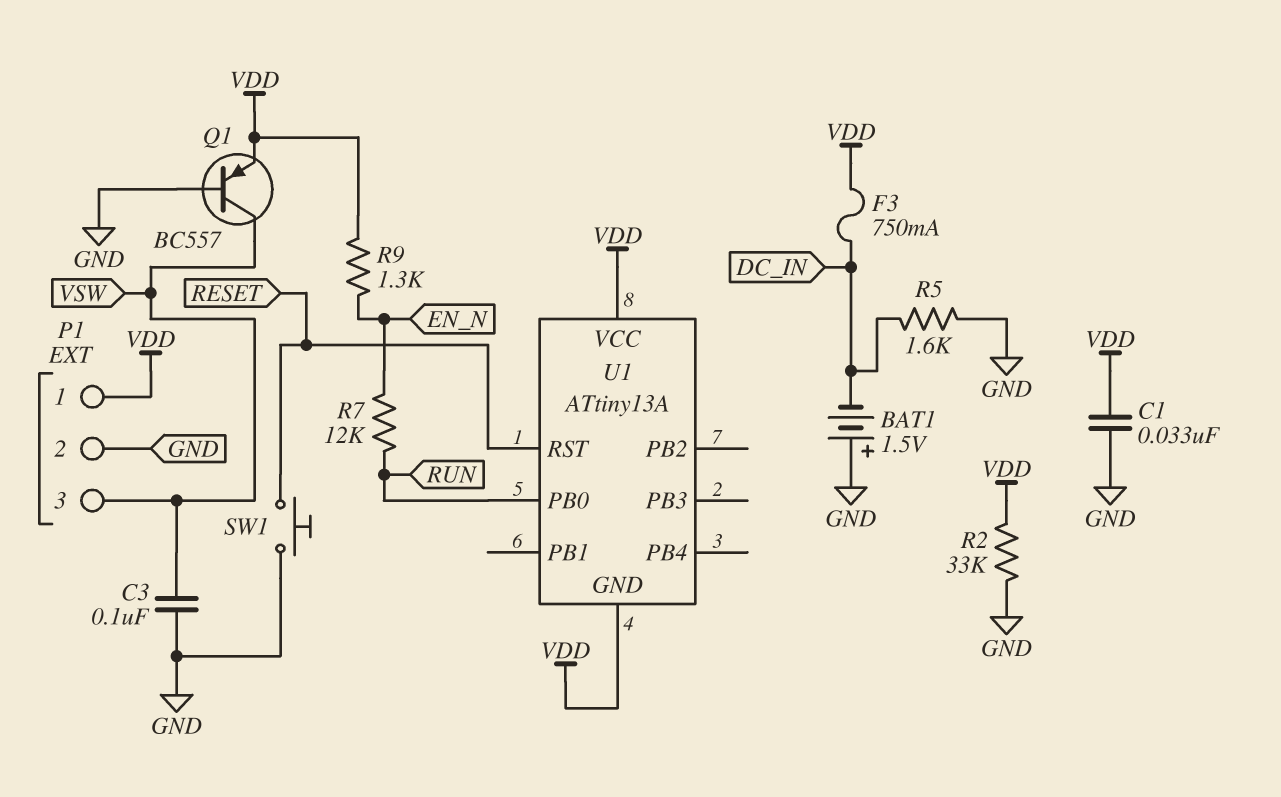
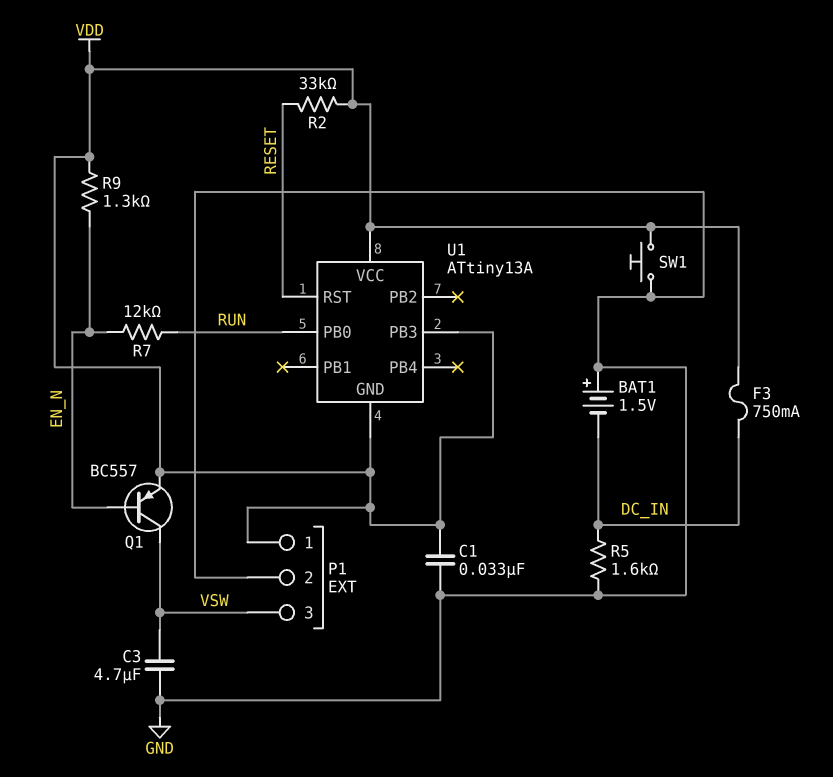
C3: 100nF (GND, VSW) -> 4.7uF (GND, VSW)
Q1: PNP BC557 (B GND, C VSW, E VDD) -> PNP BC557 (B EN_N, C VSW, E VDD)
R2: 33k (GND, VDD) -> 33k (RESET, VDD)
SW1: button (GND, RESET) -> button (GND, VDD)
U1 pin PB3: none -> VDD

